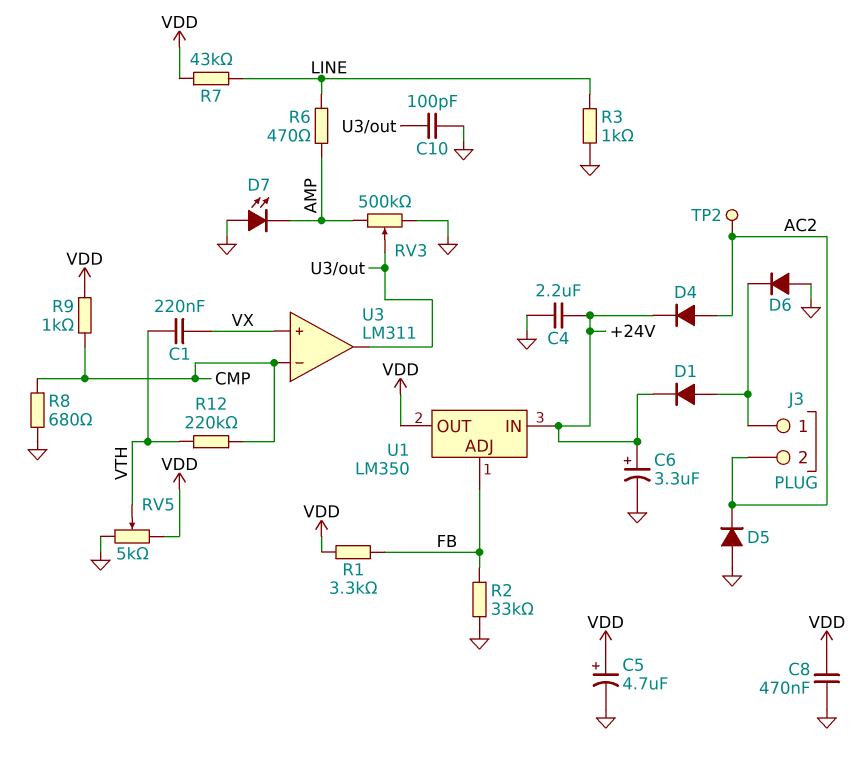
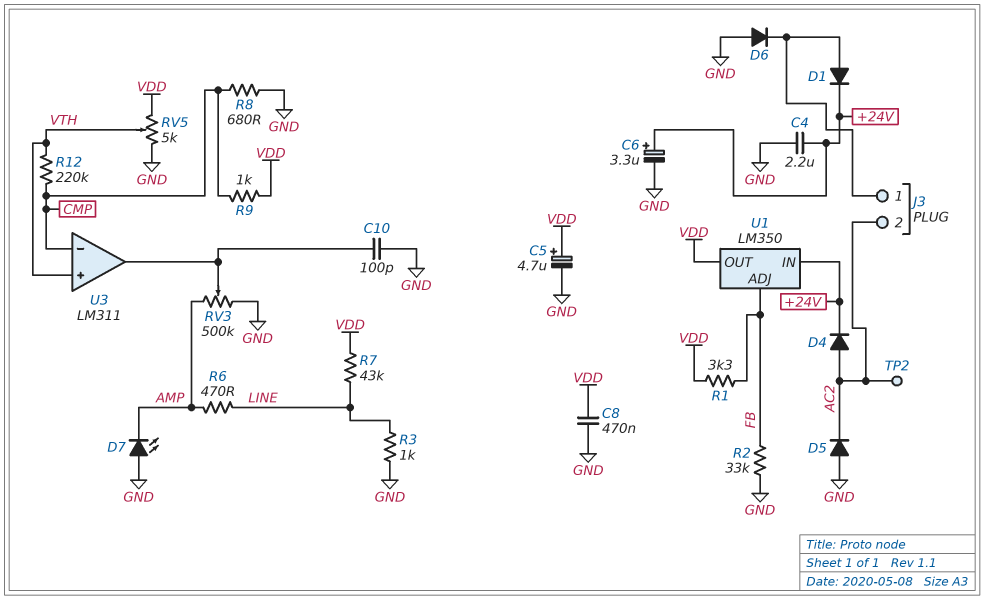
C1: 220nF (VTH, VX) -> none
U3 pin in+: VX -> VTH

